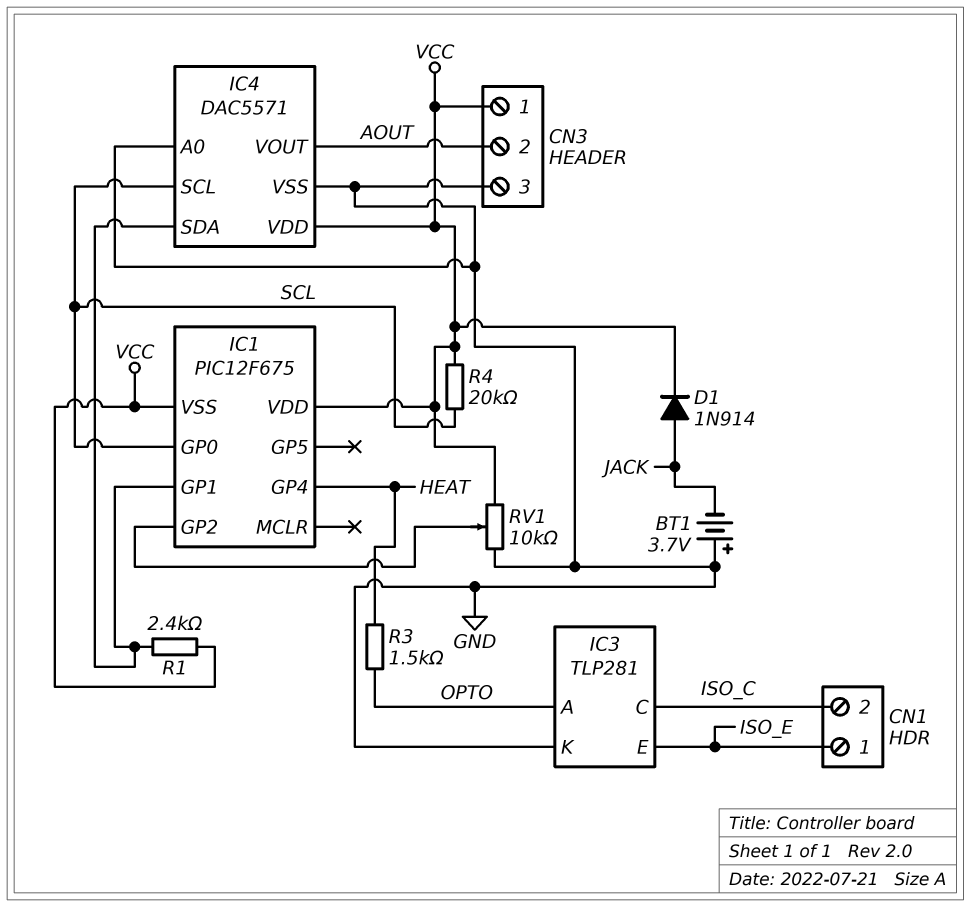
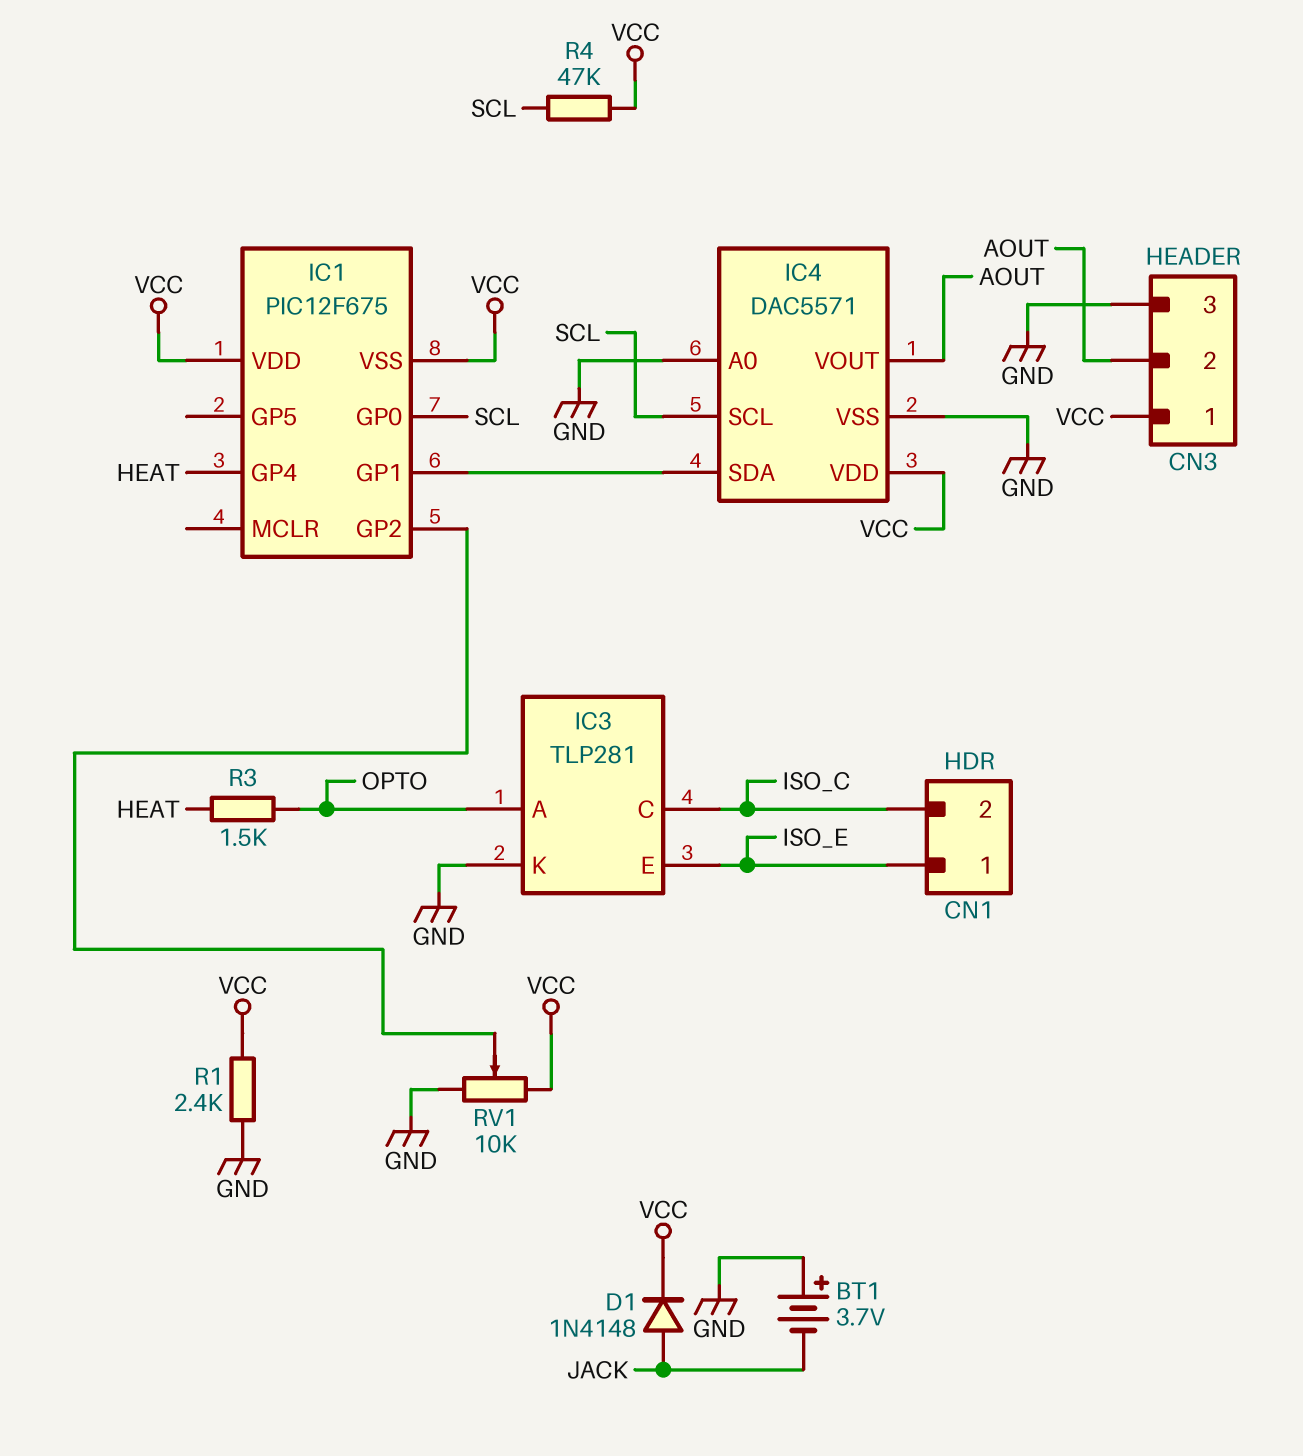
D1: diode 1N914 (A JACK, K VCC) -> diode 1N4148 (A JACK, K VCC)
R1: 2.4k (IC1/GP1, VCC) -> 2.4k (GND, VCC)
R4: 20k (SCL, VCC) -> 47k (SCL, VCC)

